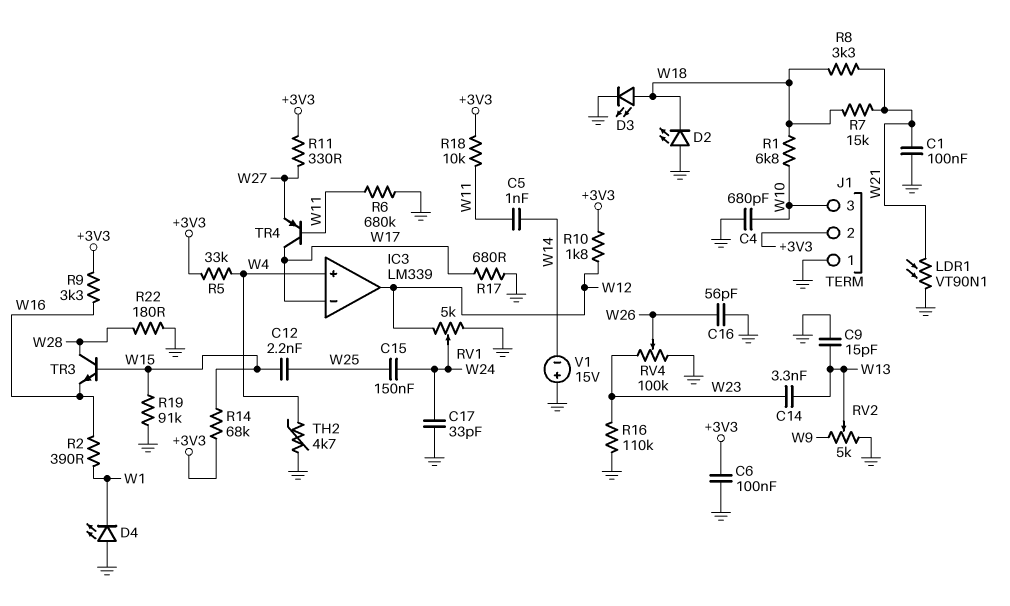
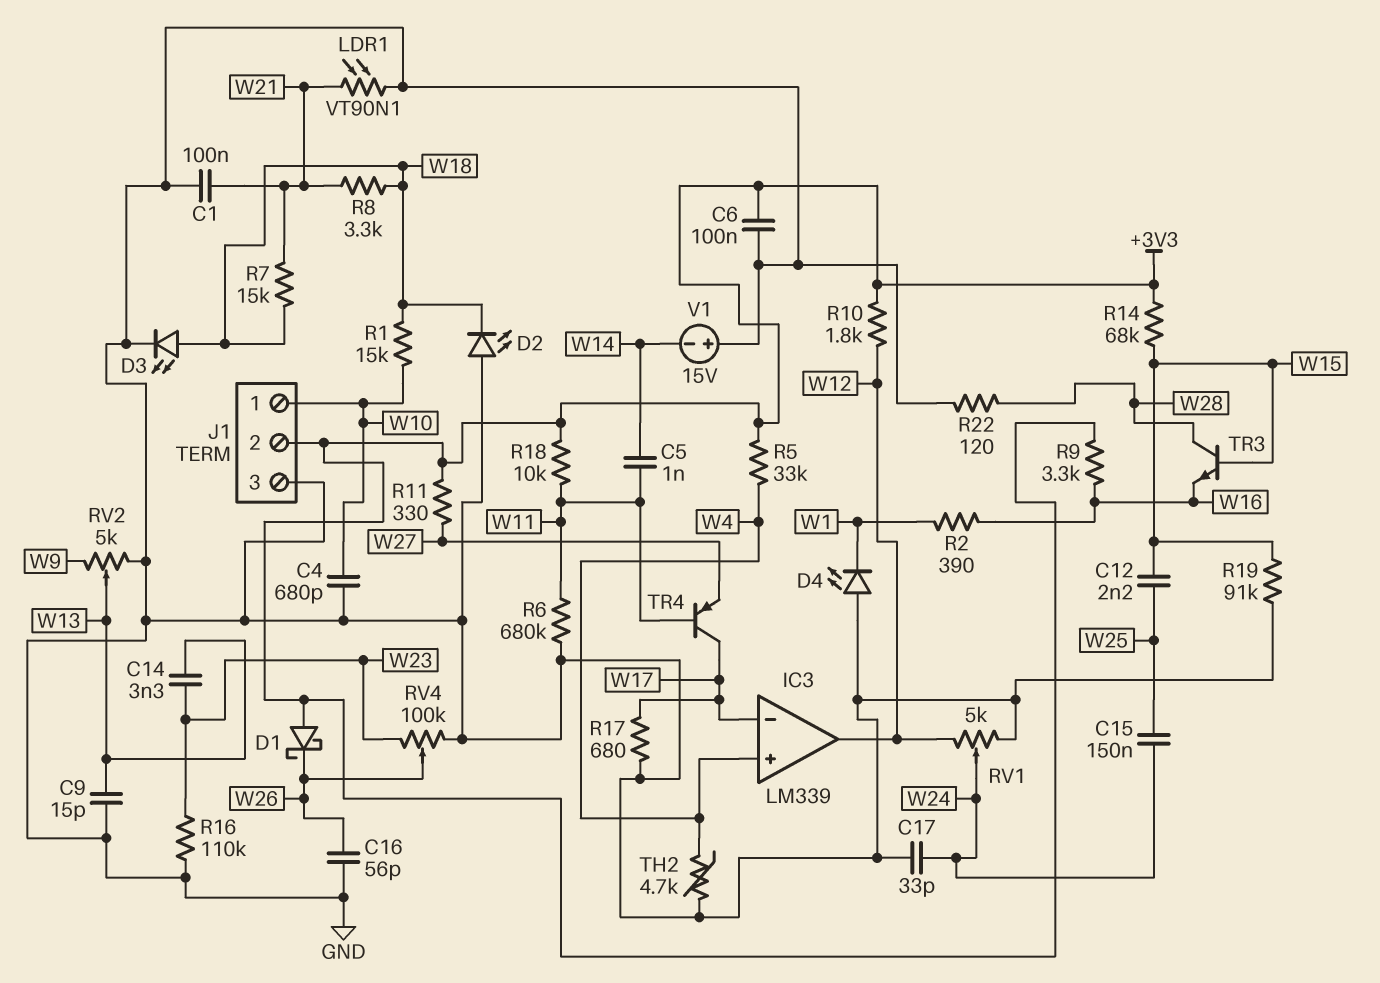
D1: none -> schottky (A +3V3, K W26)
J1 pin 1: GND -> W10
J1 pin 3: W10 -> GND
R1: 6.8k (W10, W18) -> 15k (W10, W18)
R22: 180 (GND, W28) -> 120 (GND, W28)

